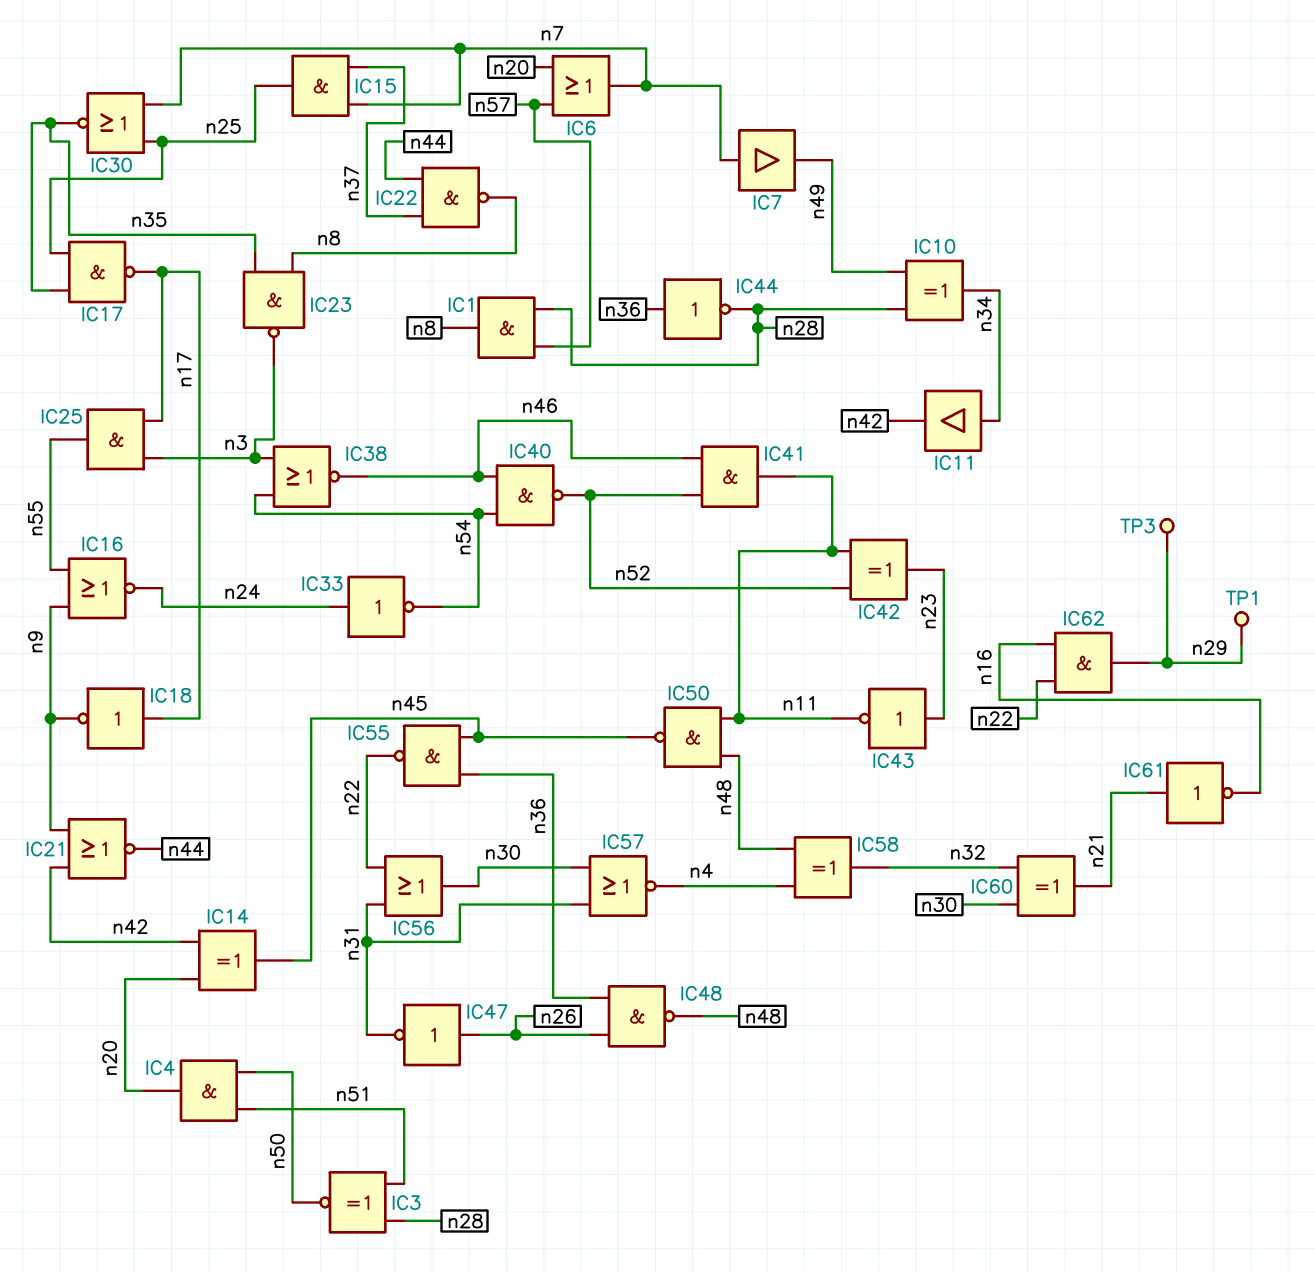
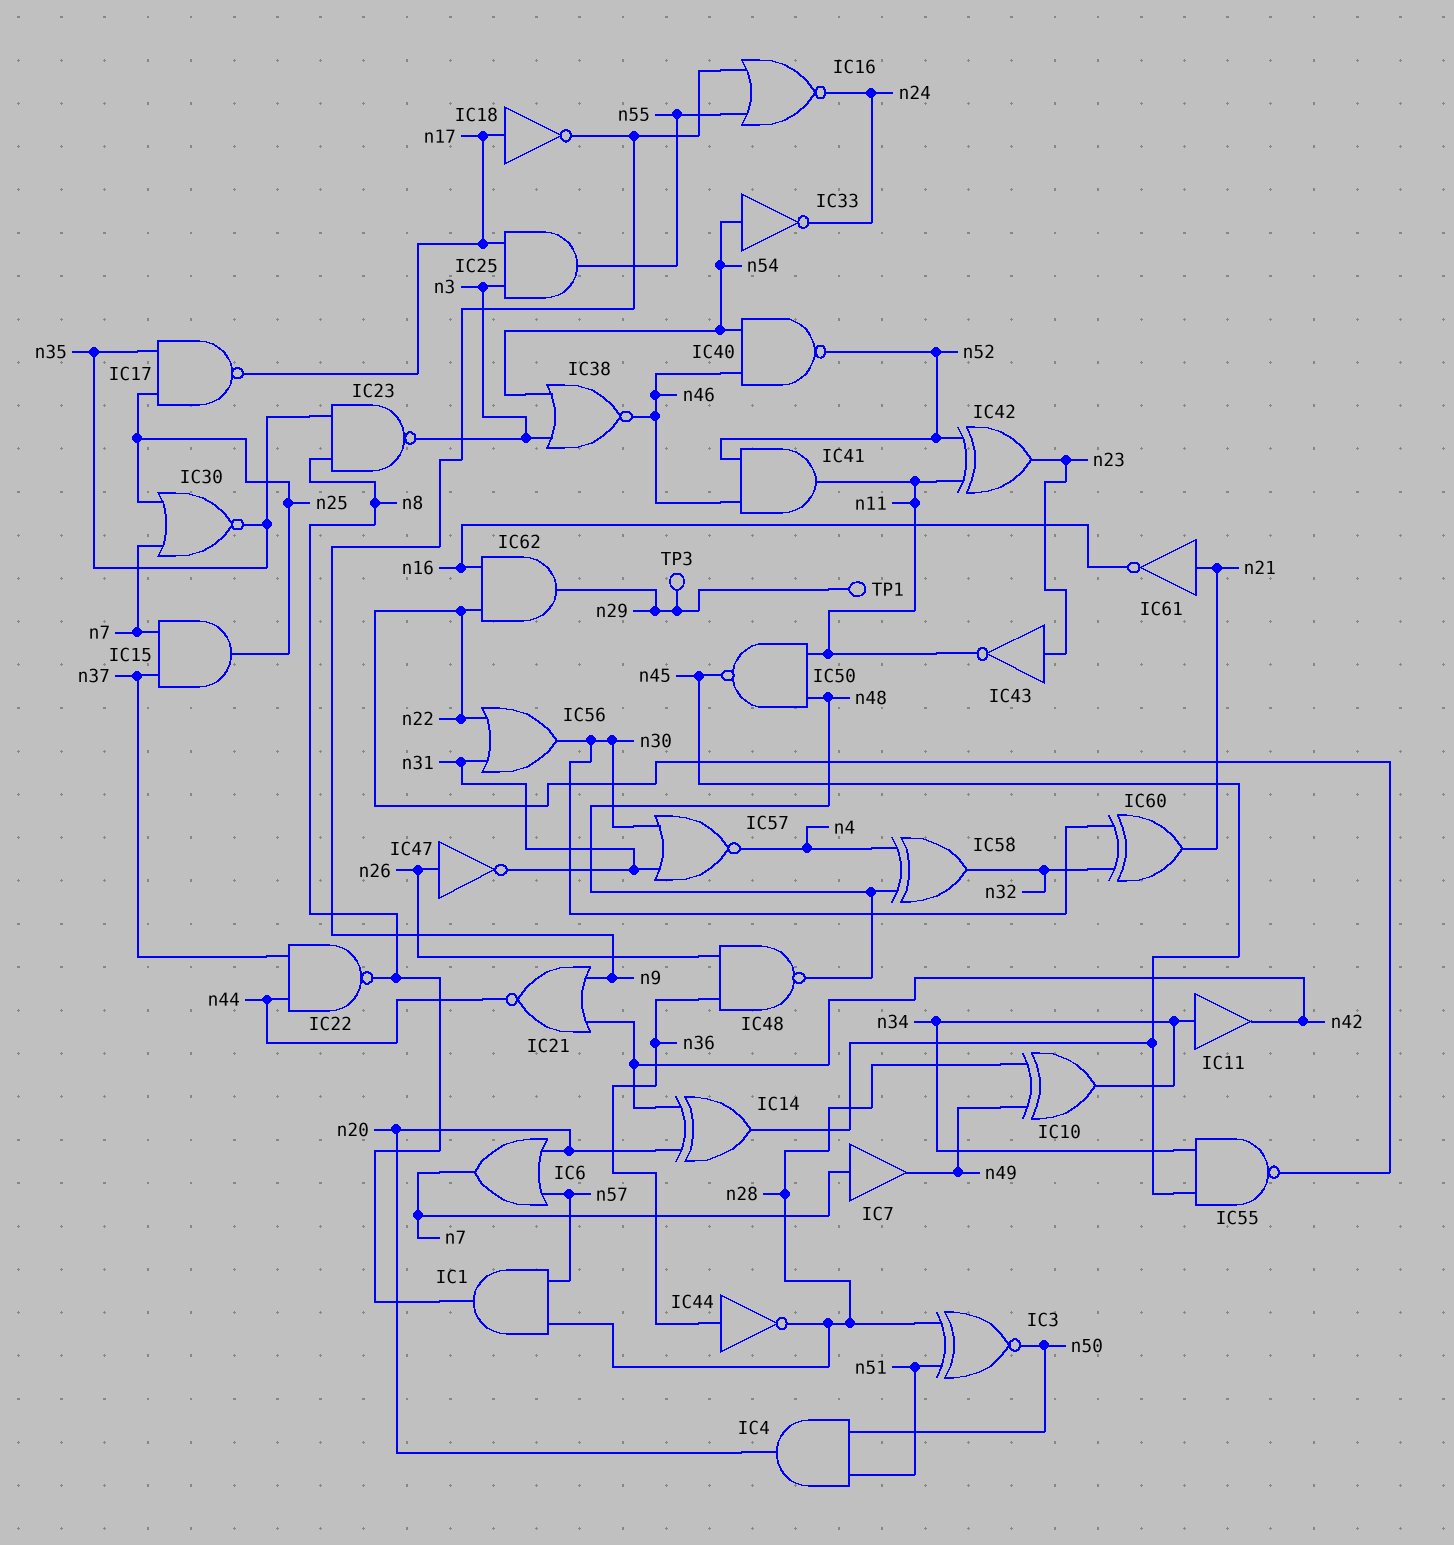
IC33: NOT (in n24, out n54) -> NOT (in n54, out n24)
IC55: NAND (in n36, in n45, out n22) -> NAND (in n34, in n45, out n22)

